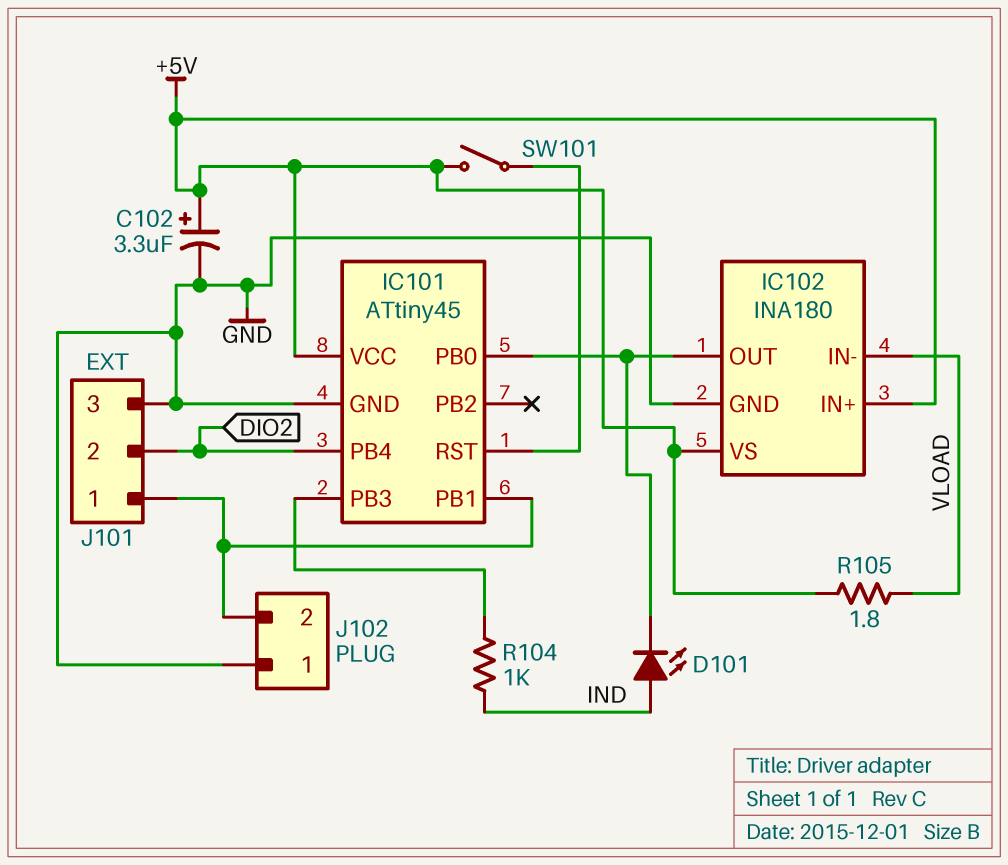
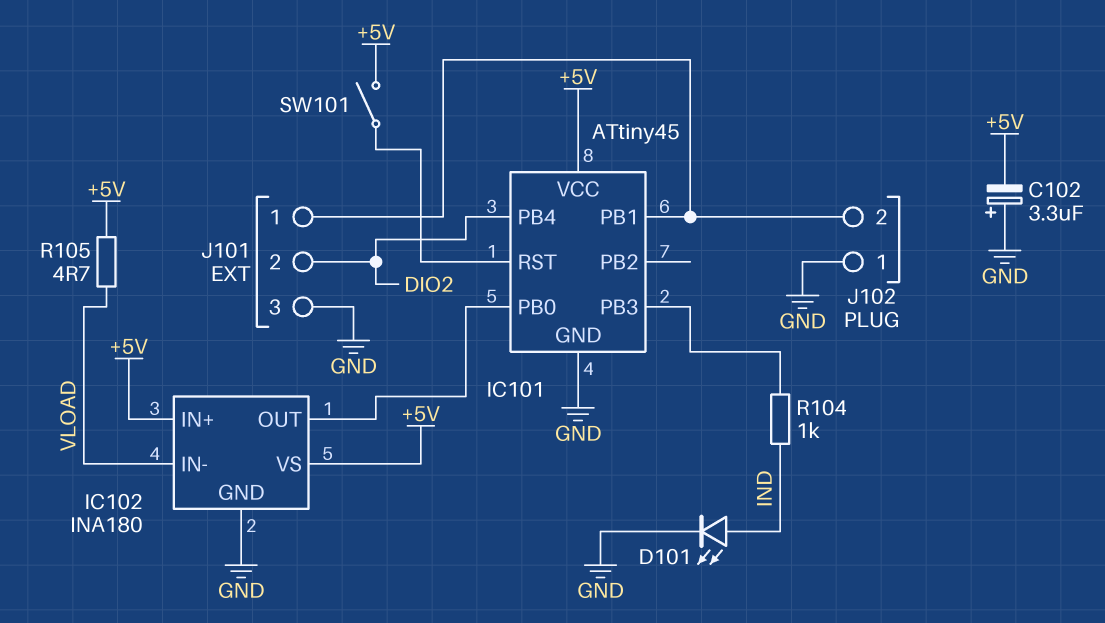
C102: 3.3uF (plus +5V, minus GND) -> 3.3uF (plus GND, minus +5V)
D101: LED (A IND, K IC101/PB0) -> LED (A IND, K GND)
R105: 1.8 (+5V, VLOAD) -> 4.7 (+5V, VLOAD)

